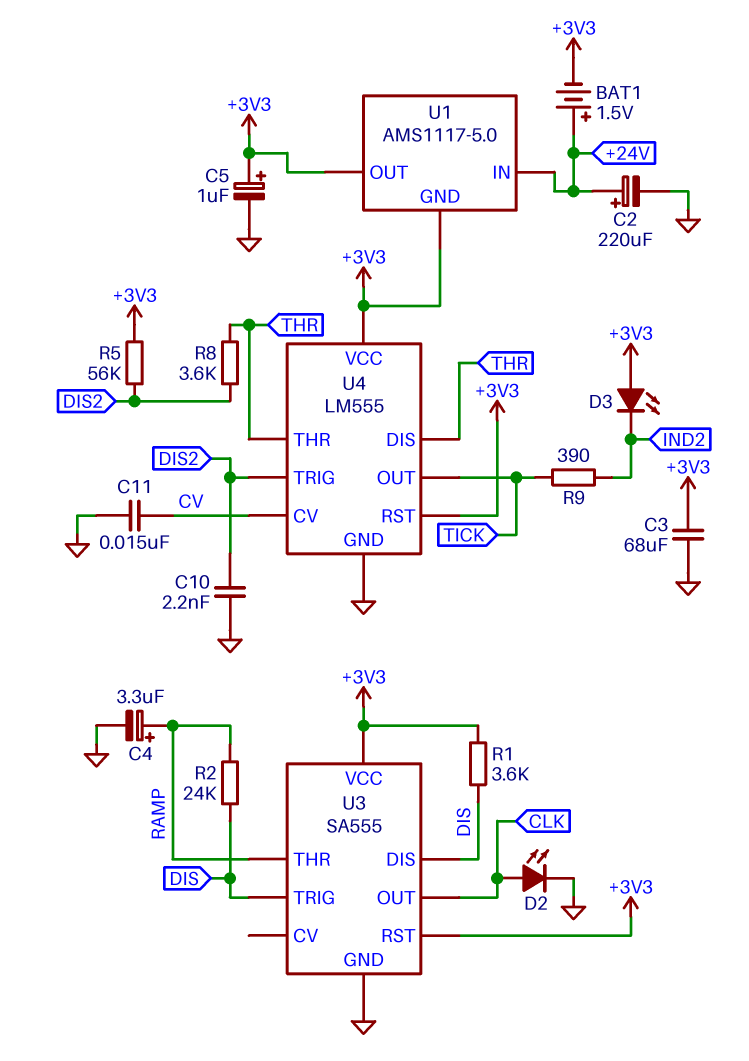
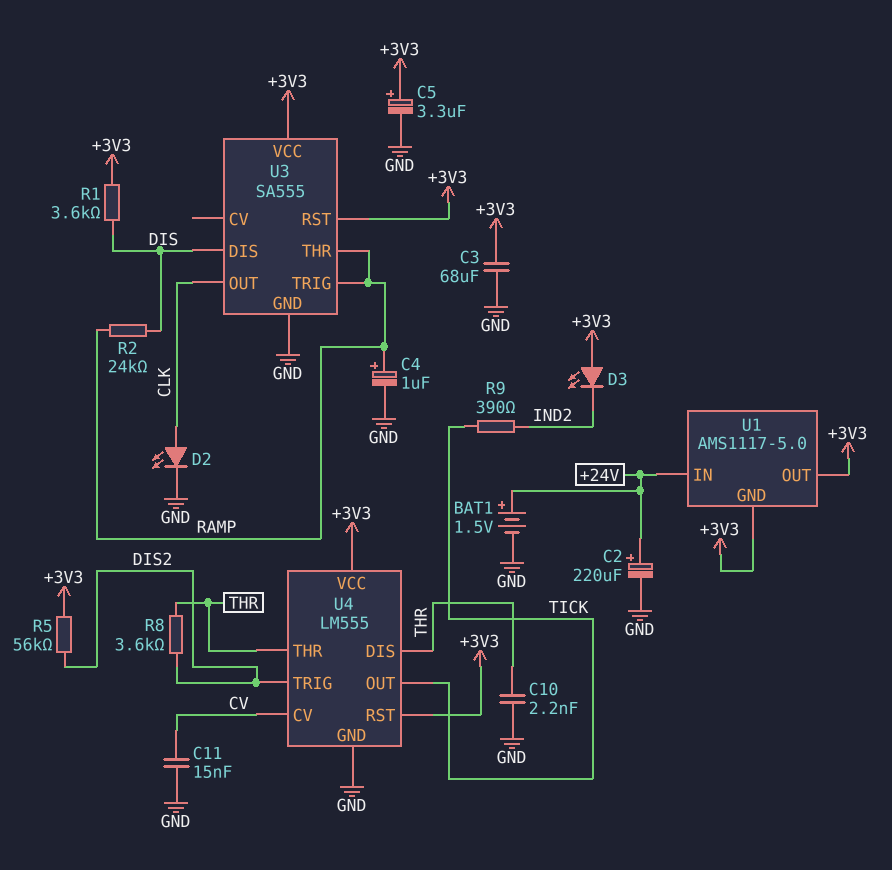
BAT1: 1.5V (plus +24V, minus +3V3) -> 1.5V (plus +24V, minus GND)
C4: 3.3uF (plus RAMP, minus GND) -> 1uF (plus RAMP, minus GND)
C5: 1uF (plus +3V3, minus GND) -> 3.3uF (plus +3V3, minus GND)
C10: 2.2nF (DIS2, GND) -> 2.2nF (GND, THR)
U3 pin TRIG: DIS -> RAMP

